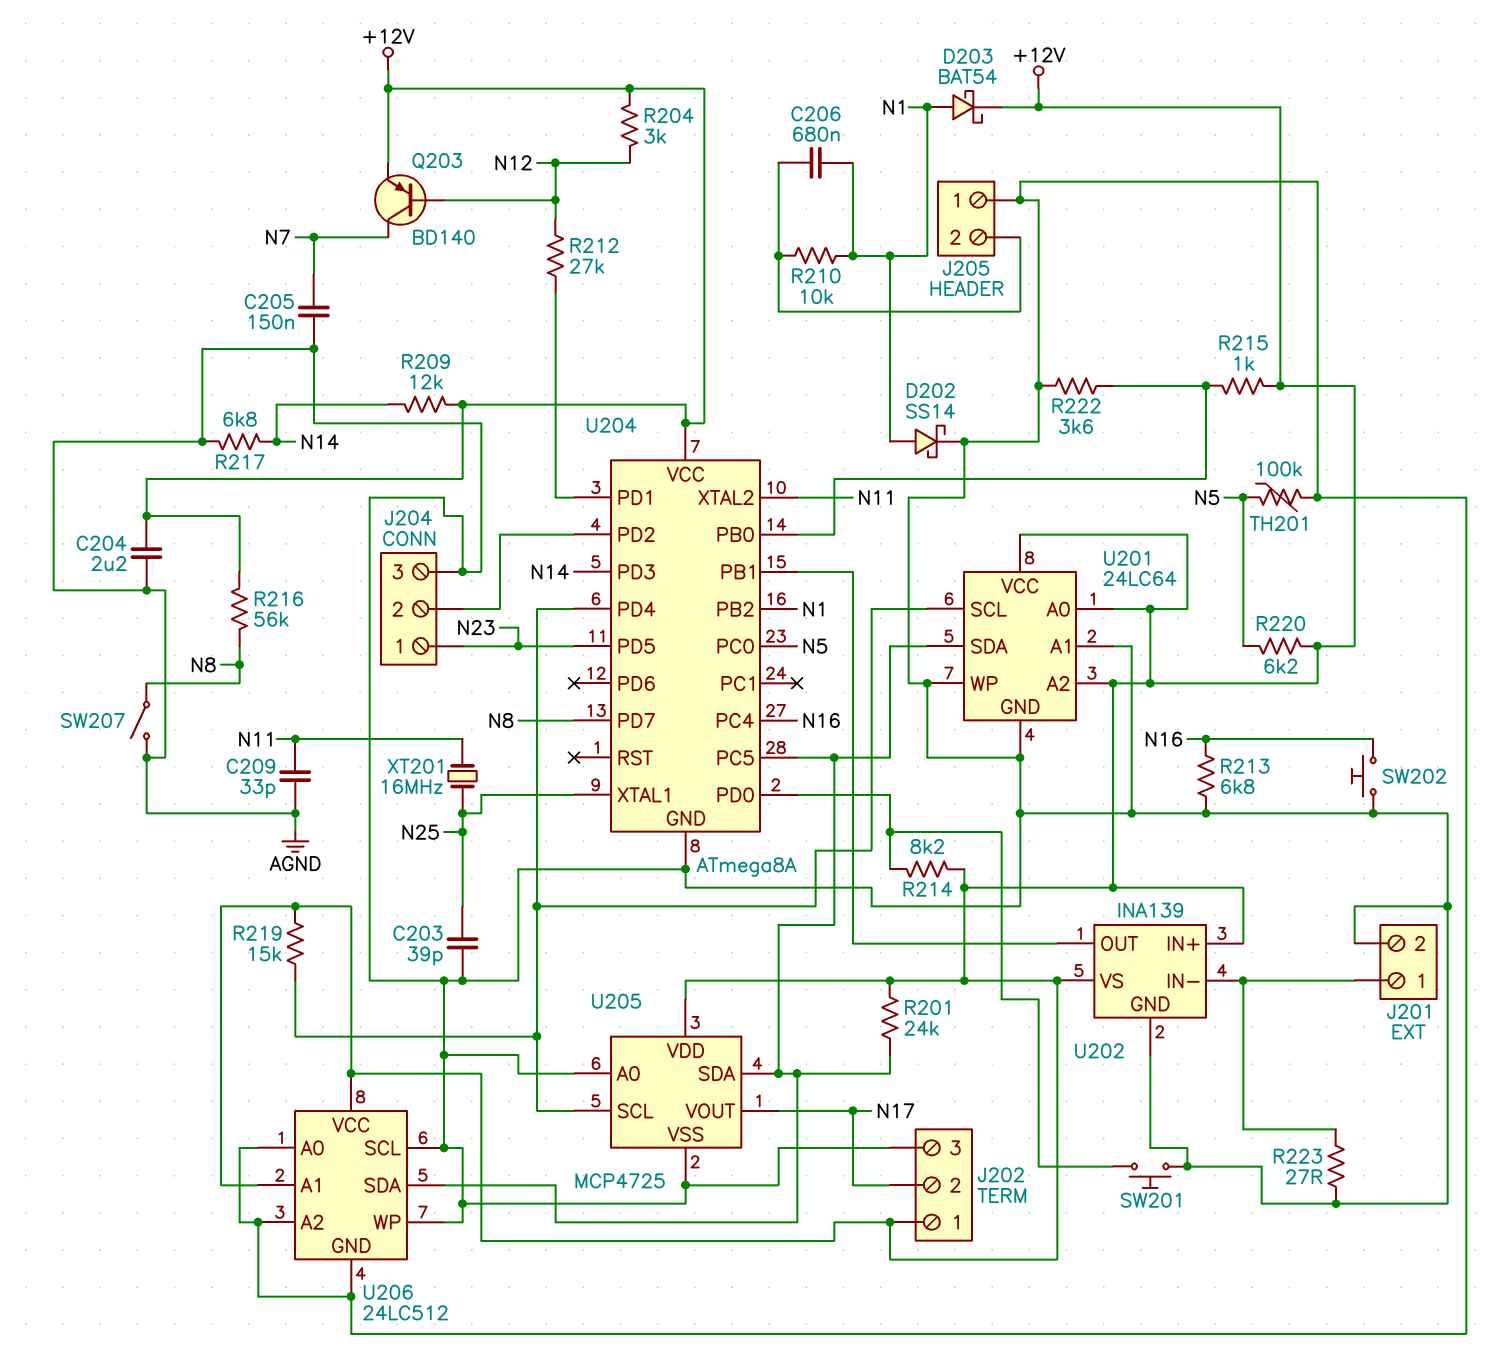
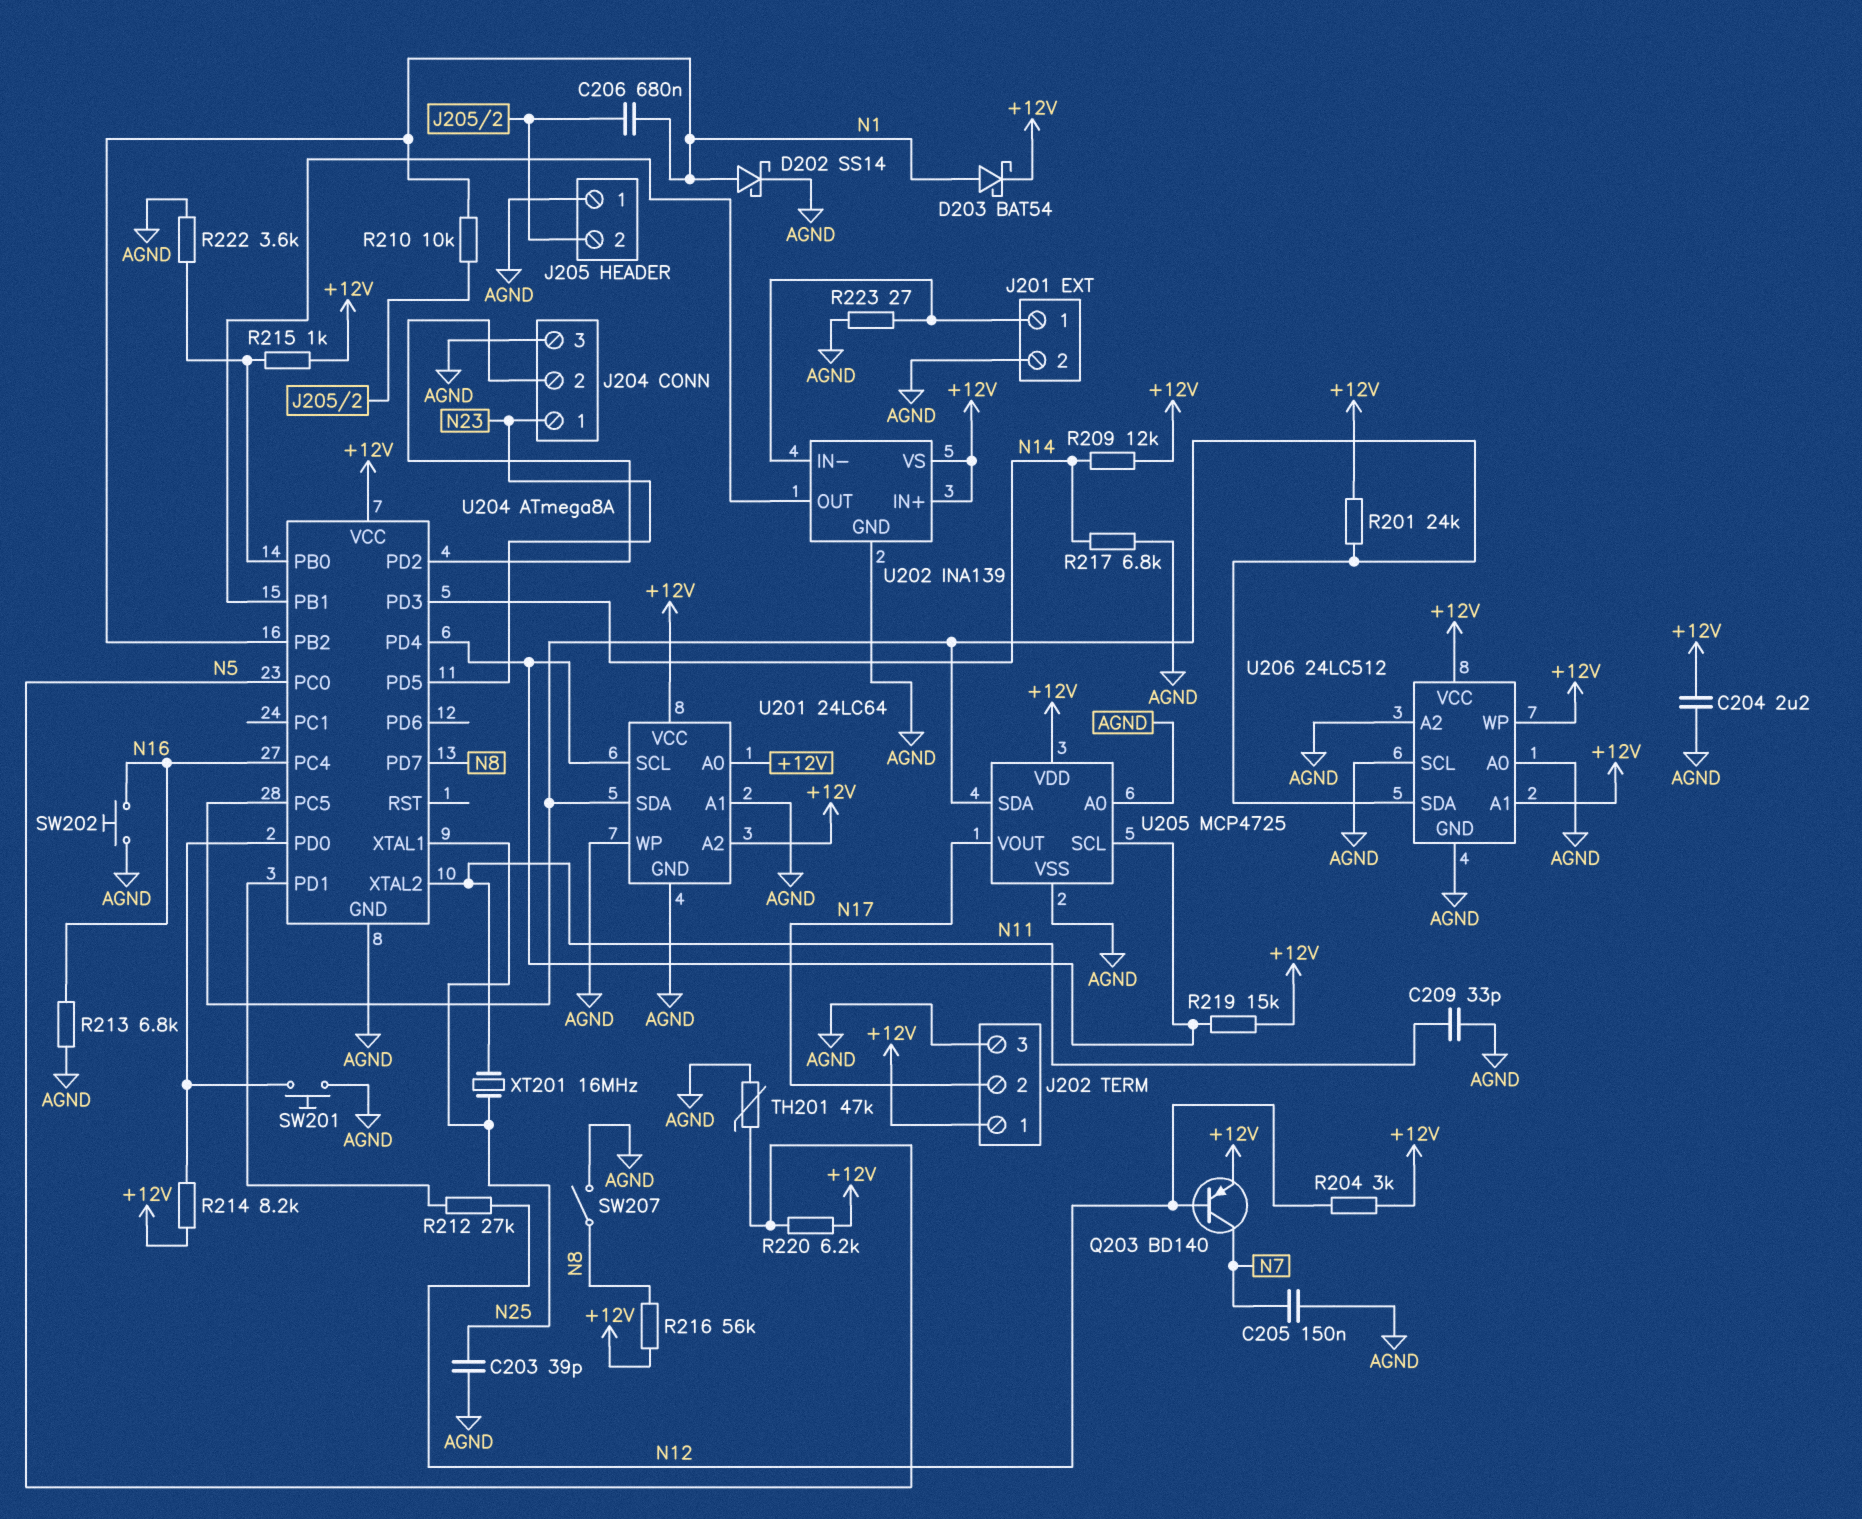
TH201: 100k (AGND, N5) -> 47k (AGND, N5)
U206 pin WP: AGND -> +12V

